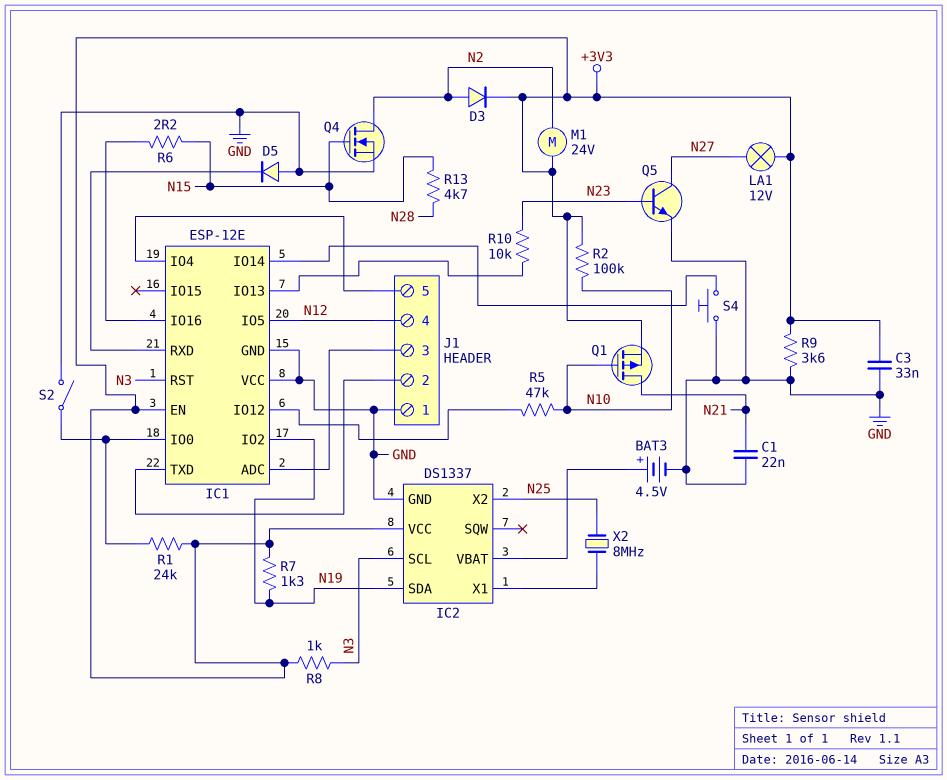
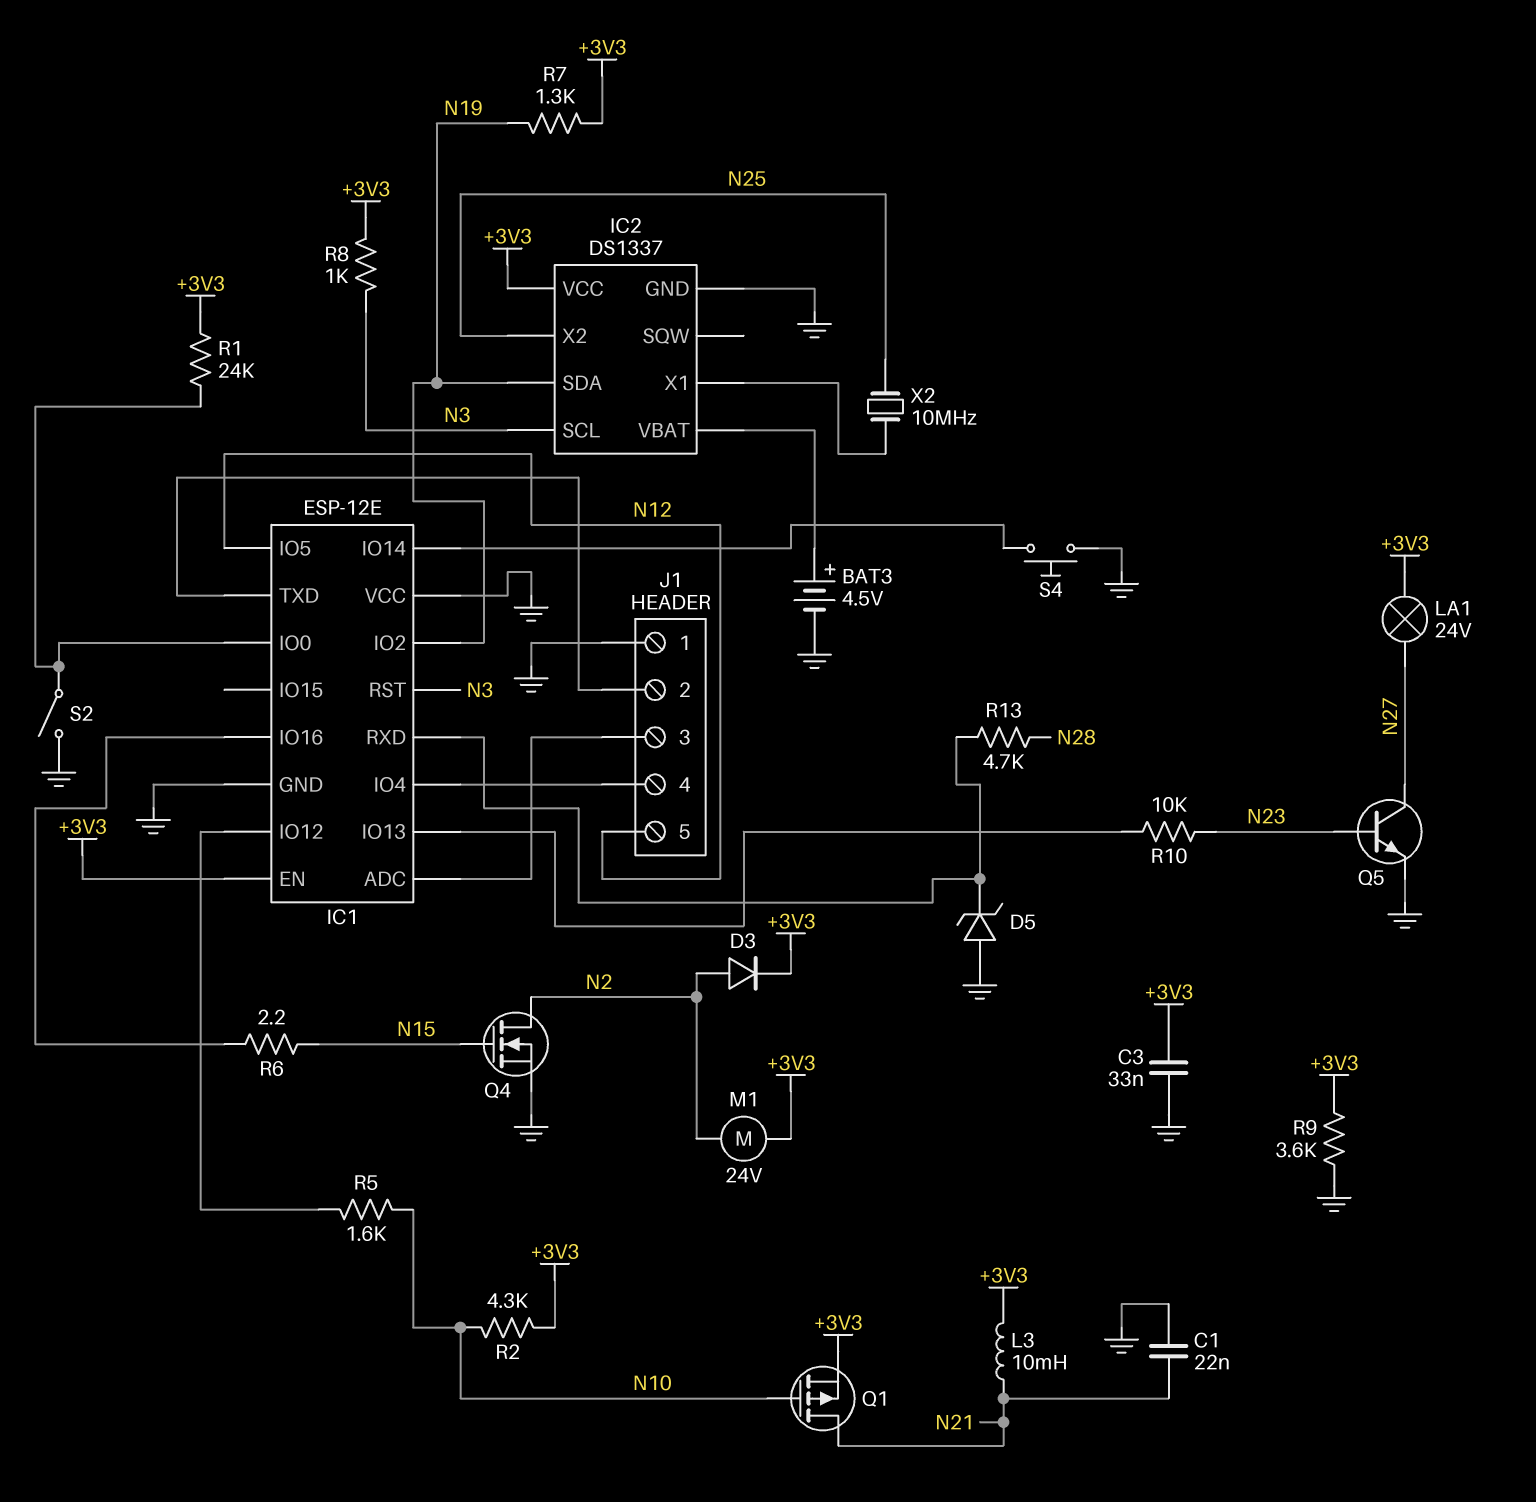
D5: diode (A GND, K IC1/RXD) -> zener (A GND, K IC1/RXD)
J1 pin 4: N12 -> IC1/IO4
J1 pin 5: IC1/IO4 -> N12
L3: none -> 10mH (+3V3, N21)
LA1: lamp 12V (+3V3, N27) -> lamp 24V (+3V3, N27)
R2: 100k (+3V3, N10) -> 4.3k (+3V3, N10)
R5: 47k (IC1/IO12, N10) -> 1.6k (IC1/IO12, N10)
R13: 4.7k (N15, N28) -> 4.7k (IC1/RXD, N28)
X2: 8MHz (IC2/X1, N25) -> 10MHz (IC2/X1, N25)

